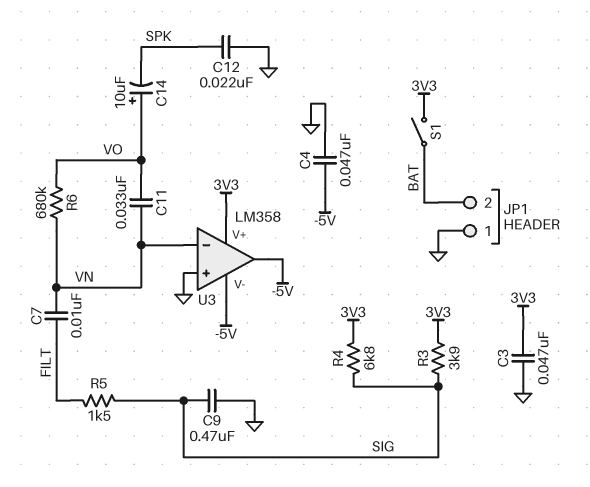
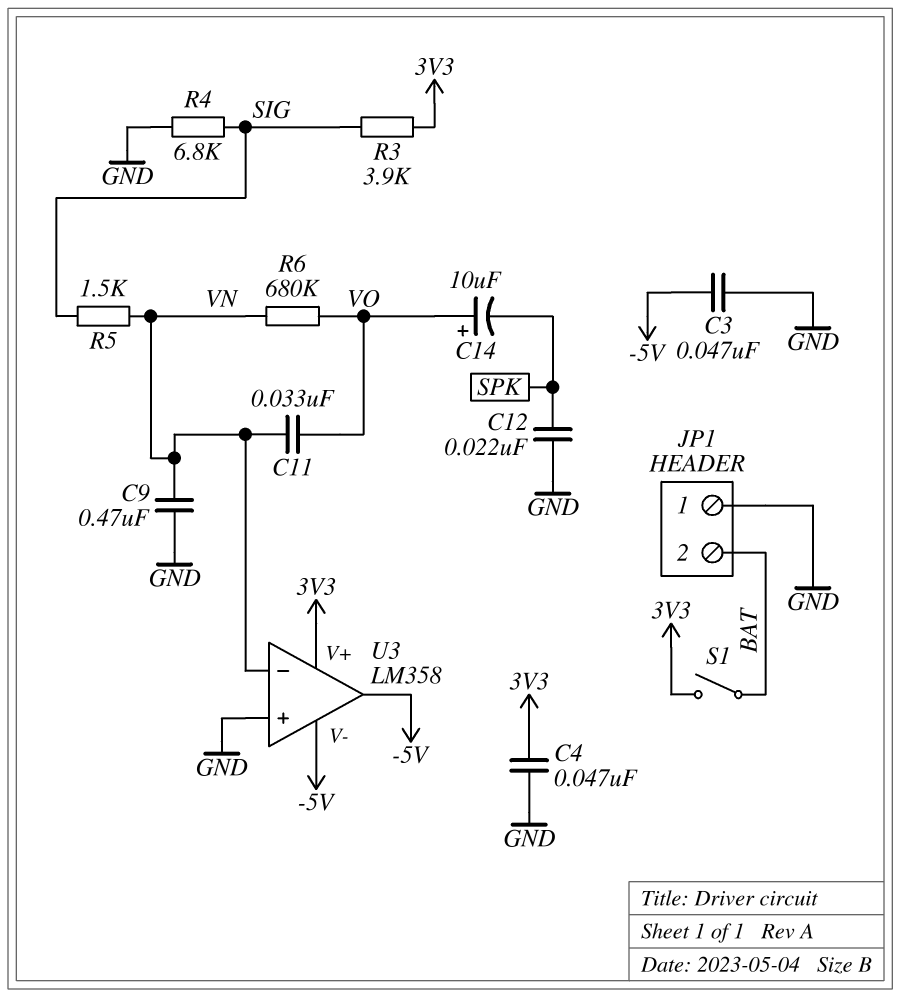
C3: 47nF (3V3, GND) -> 47nF (-5V, GND)
C4: 47nF (-5V, GND) -> 47nF (3V3, GND)
C7: 10nF (FILT, VN) -> none
C9: 470nF (GND, SIG) -> 470nF (GND, VN)
R4: 6.8k (3V3, SIG) -> 6.8k (GND, SIG)
R5: 1.5k (FILT, SIG) -> 1.5k (SIG, VN)

